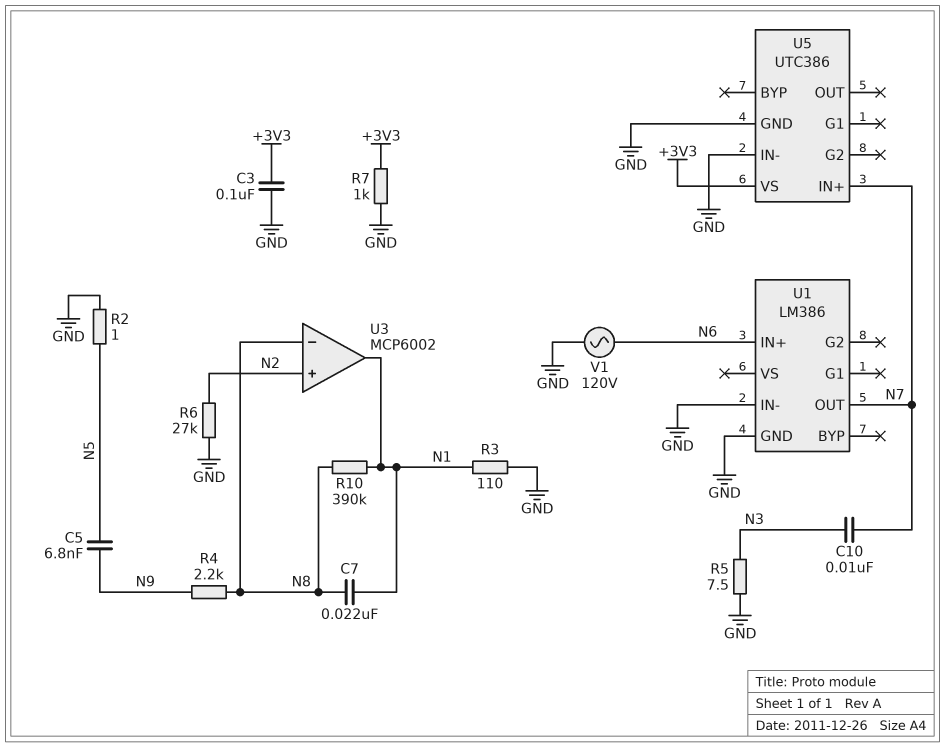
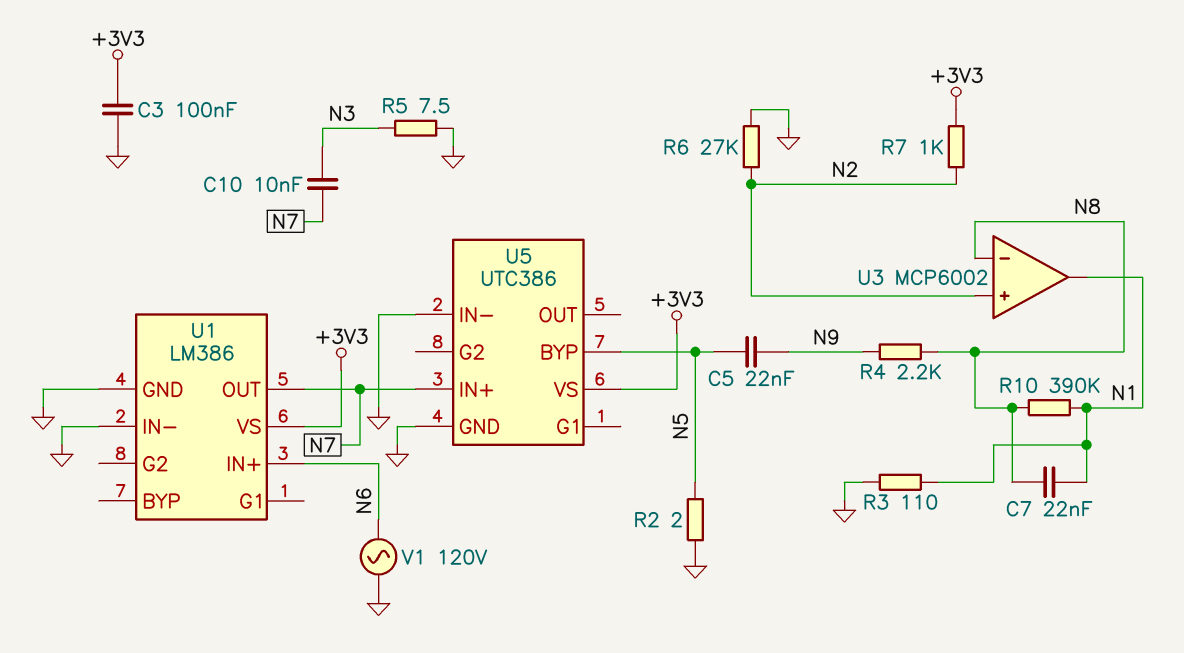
C5: 6.8nF (N5, N9) -> 22nF (N5, N9)
R2: 1 (GND, N5) -> 2 (GND, N5)
R7: 1k (+3V3, GND) -> 1k (+3V3, N2)
U1 pin VS: none -> +3V3
U5 pin BYP: none -> N5

